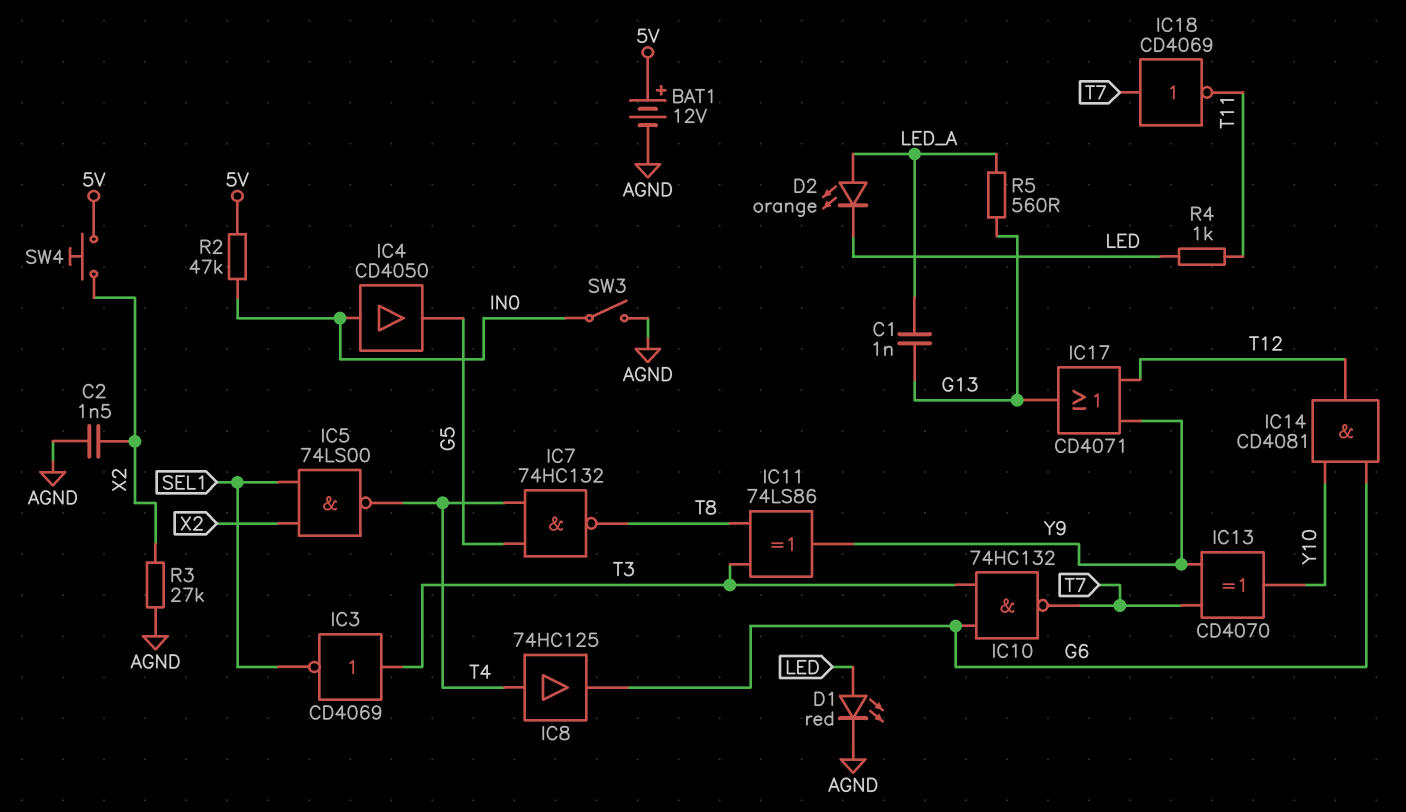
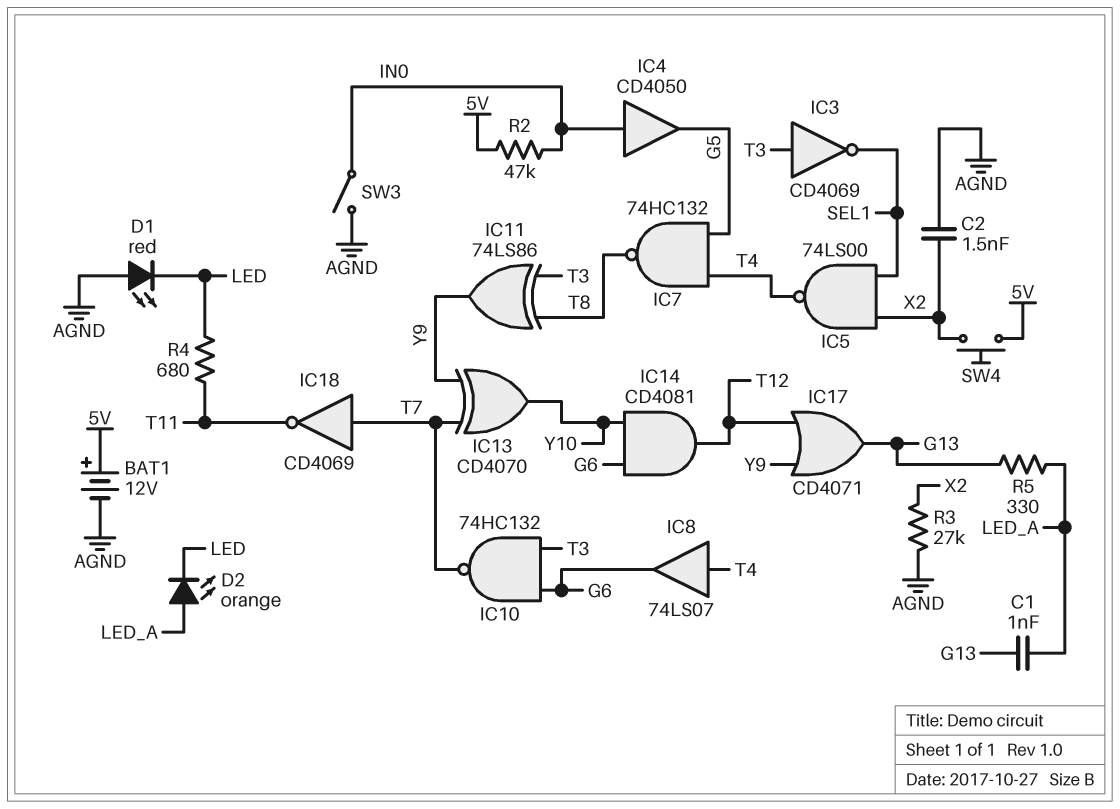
D1: LED red (A LED, K AGND) -> LED red (A AGND, K LED)
IC8: buffer 74HC125 (in T4, out G6) -> buffer 74LS07 (in T4, out G6)
R4: 1k (LED, T11) -> 680 (LED, T11)
R5: 560 (G13, LED_A) -> 330 (G13, LED_A)

